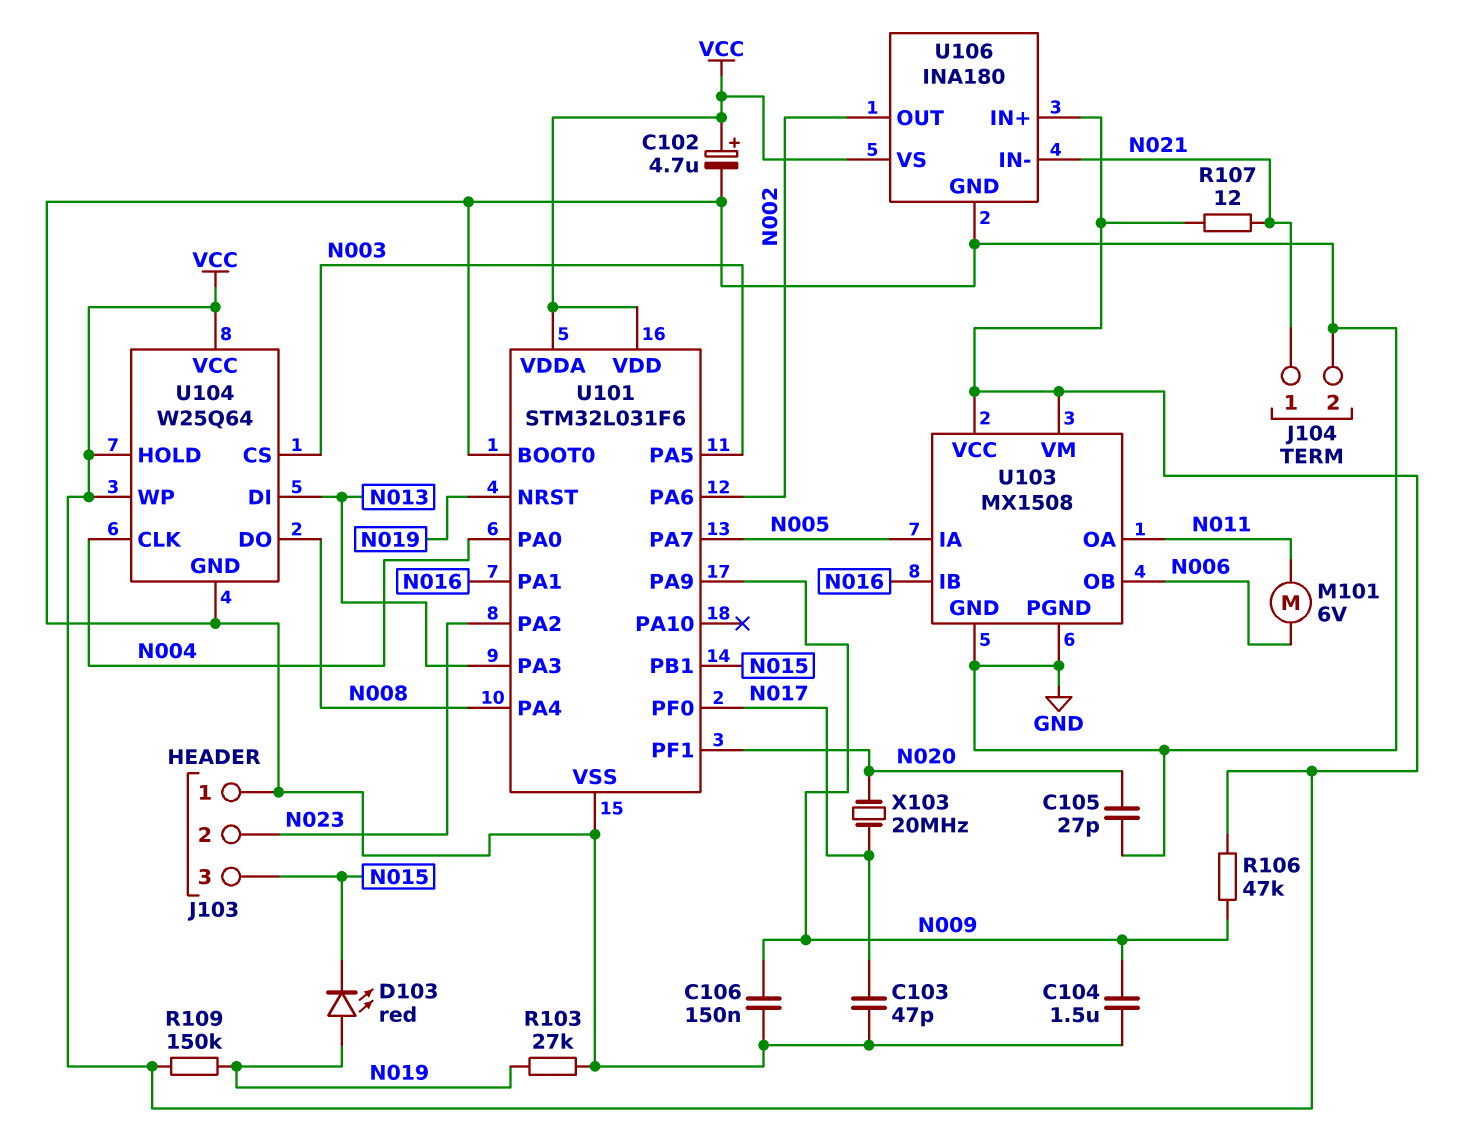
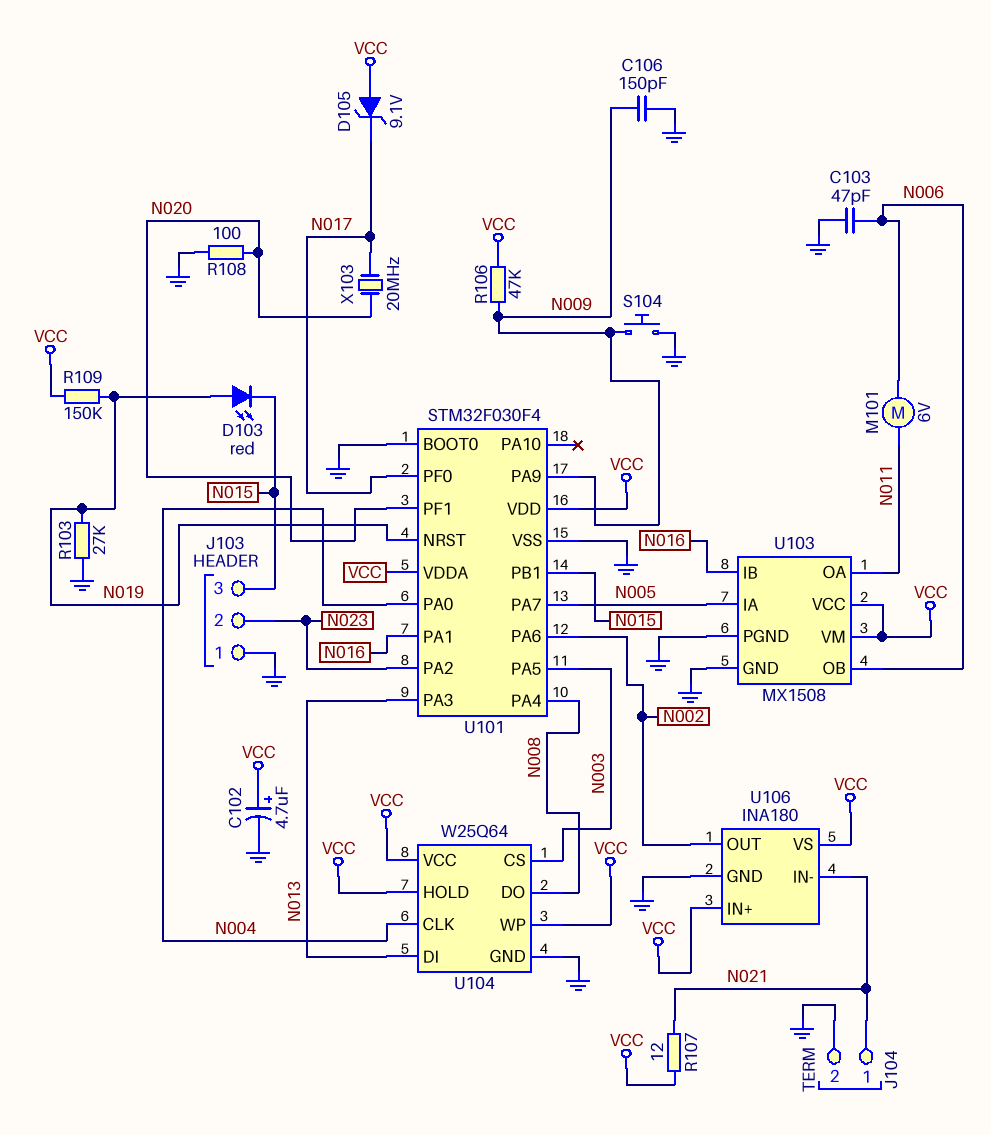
C103: 47pF (GND, N017) -> 47pF (GND, N006)
C104: 1.5uF (GND, N009) -> none
C105: 27pF (GND, N020) -> none
C106: 150nF (GND, N009) -> 150pF (GND, N009)
D105: none -> zener 9.1V (A VCC, K N017)
R108: none -> 100 (GND, N020)
S104: none -> button (GND, N009)
U101: STM32L031F6 -> STM32F030F4

